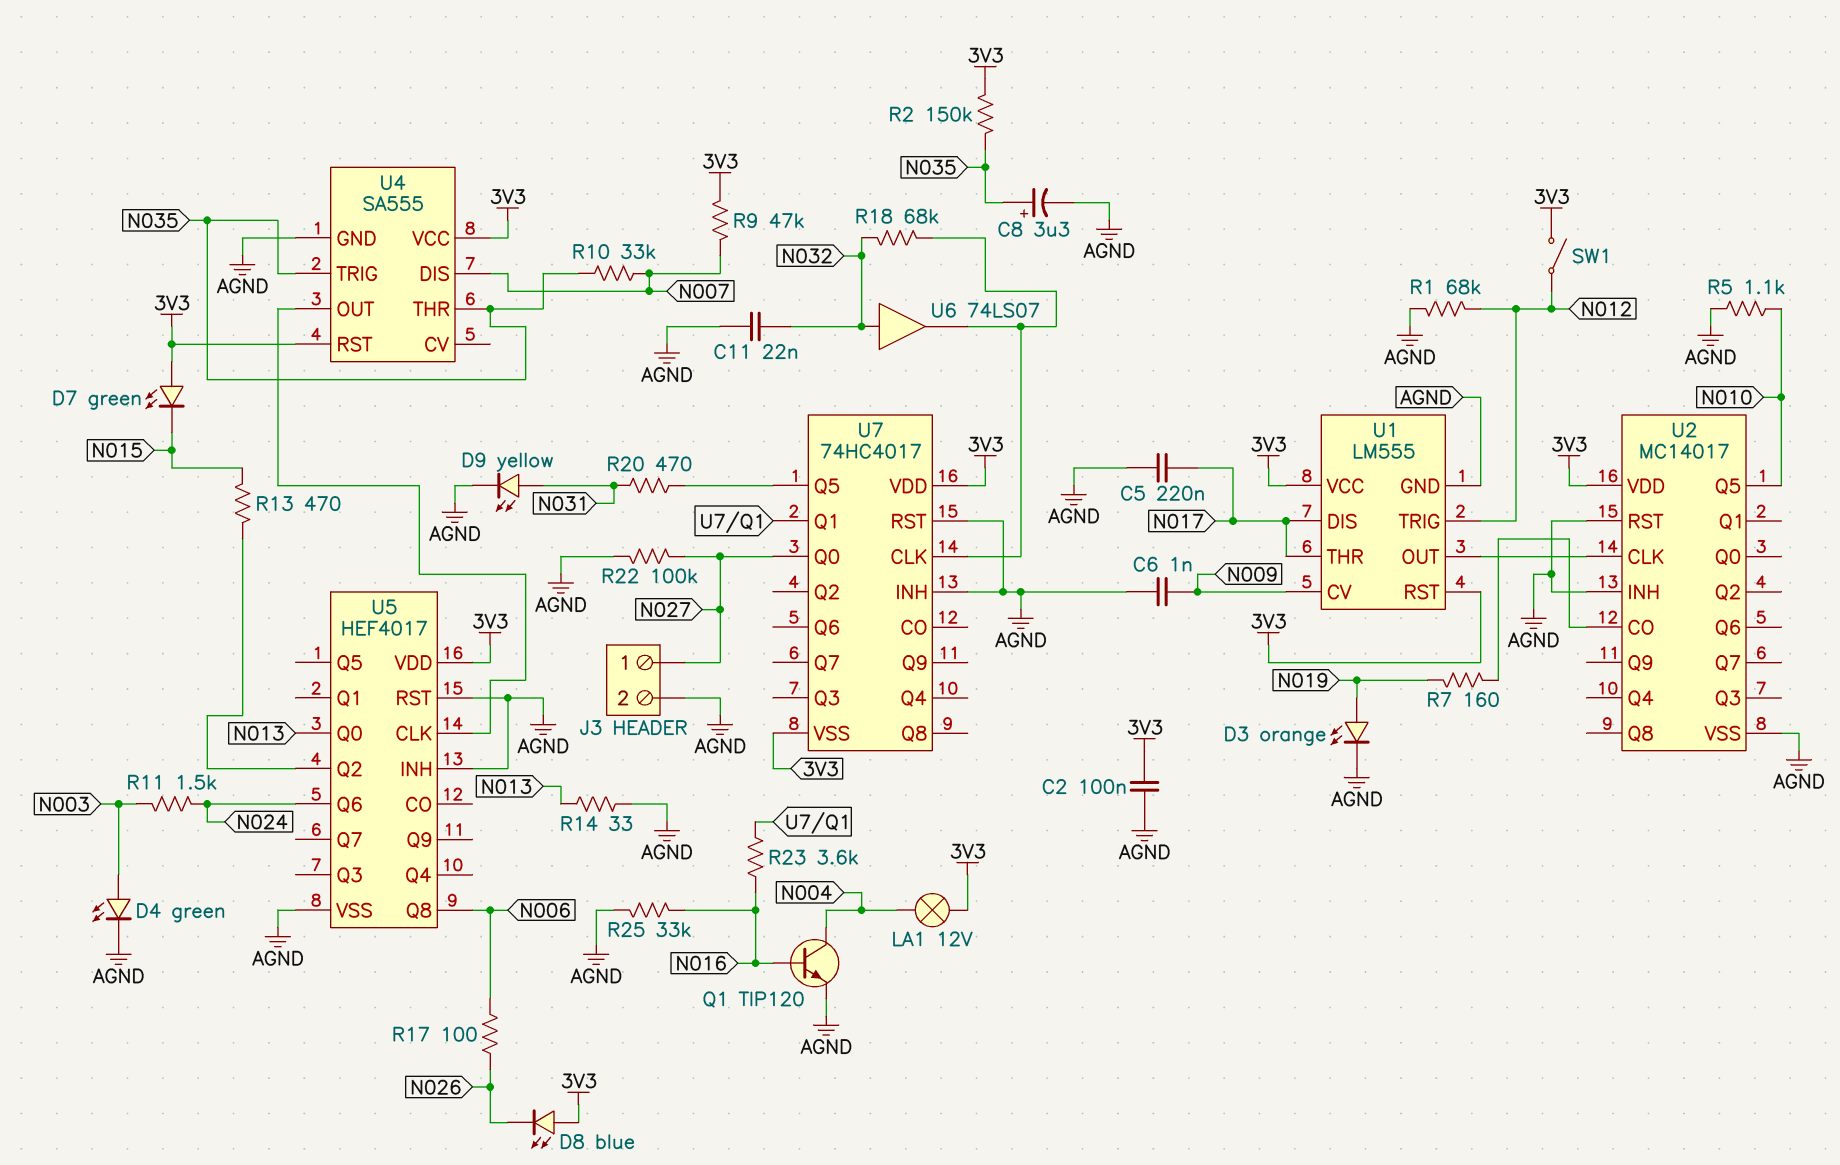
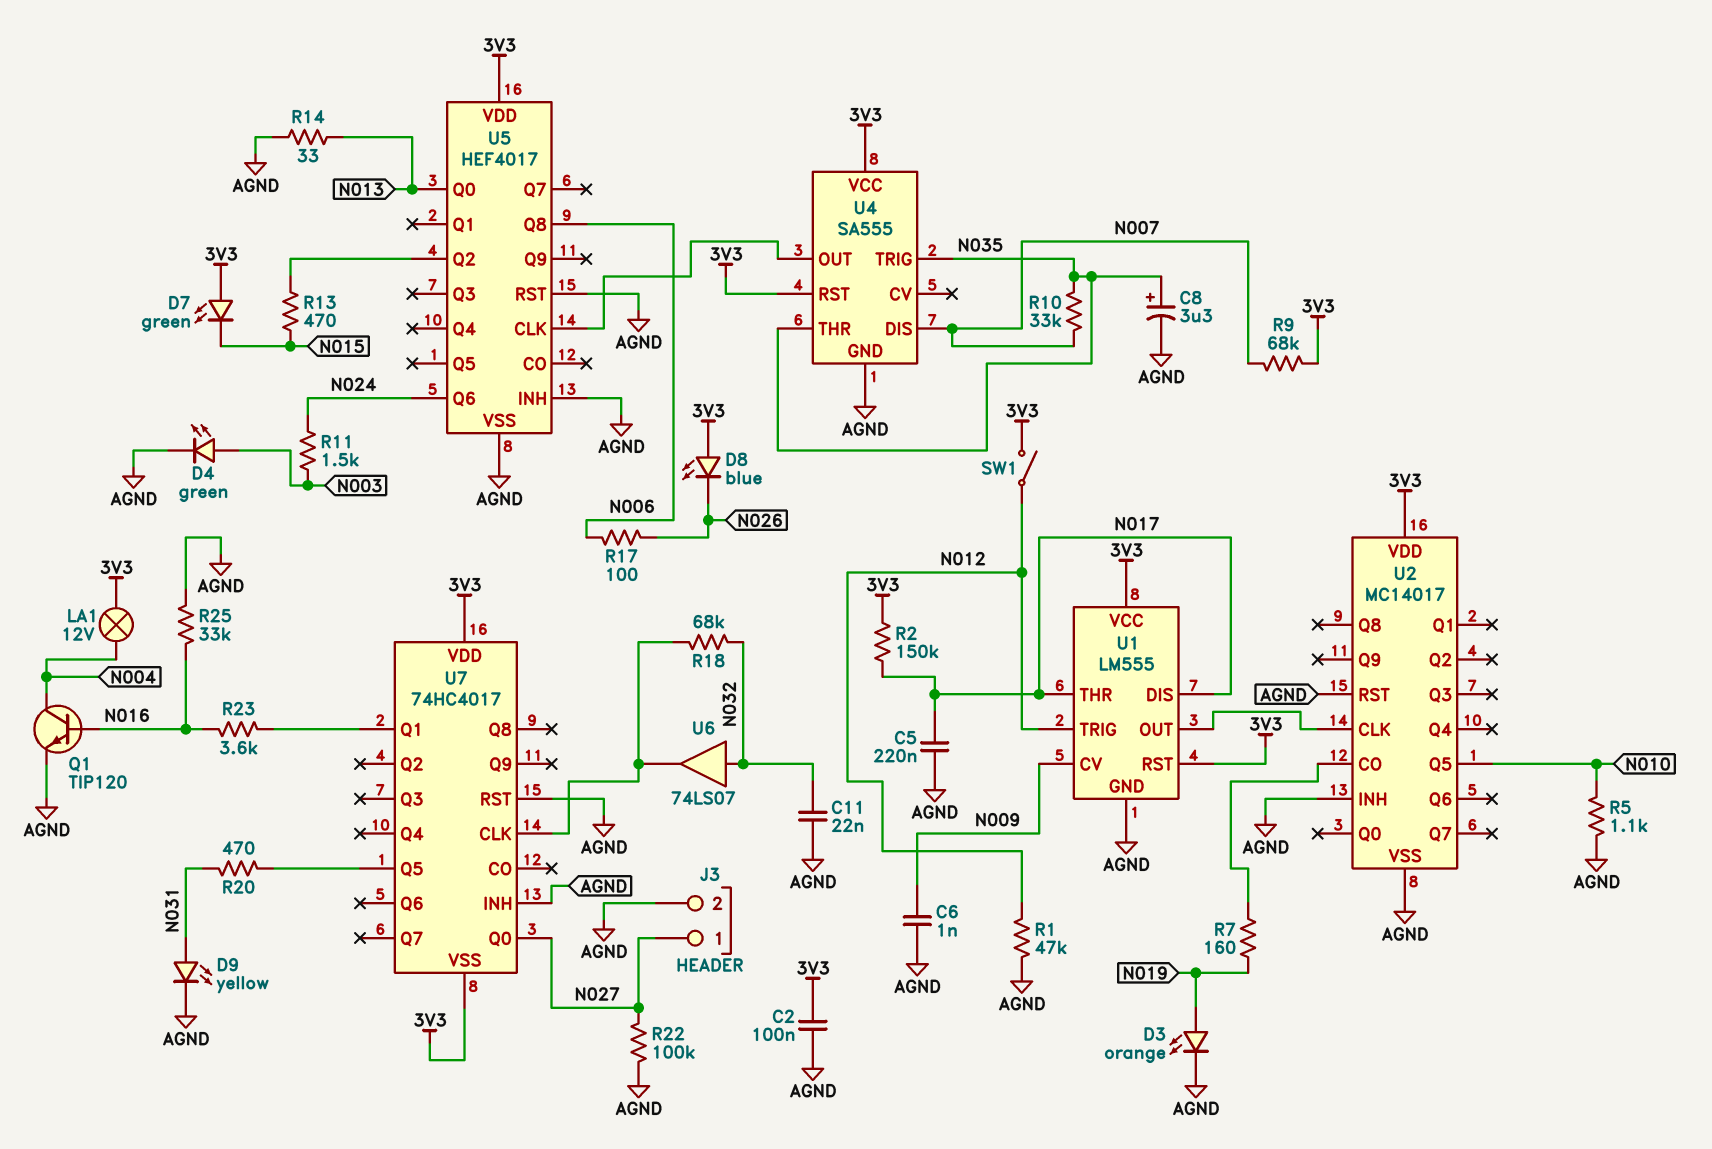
R1: 68k (AGND, N012) -> 47k (AGND, N012)
R2: 150k (3V3, N035) -> 150k (3V3, N017)
R9: 47k (3V3, N007) -> 68k (3V3, N007)

